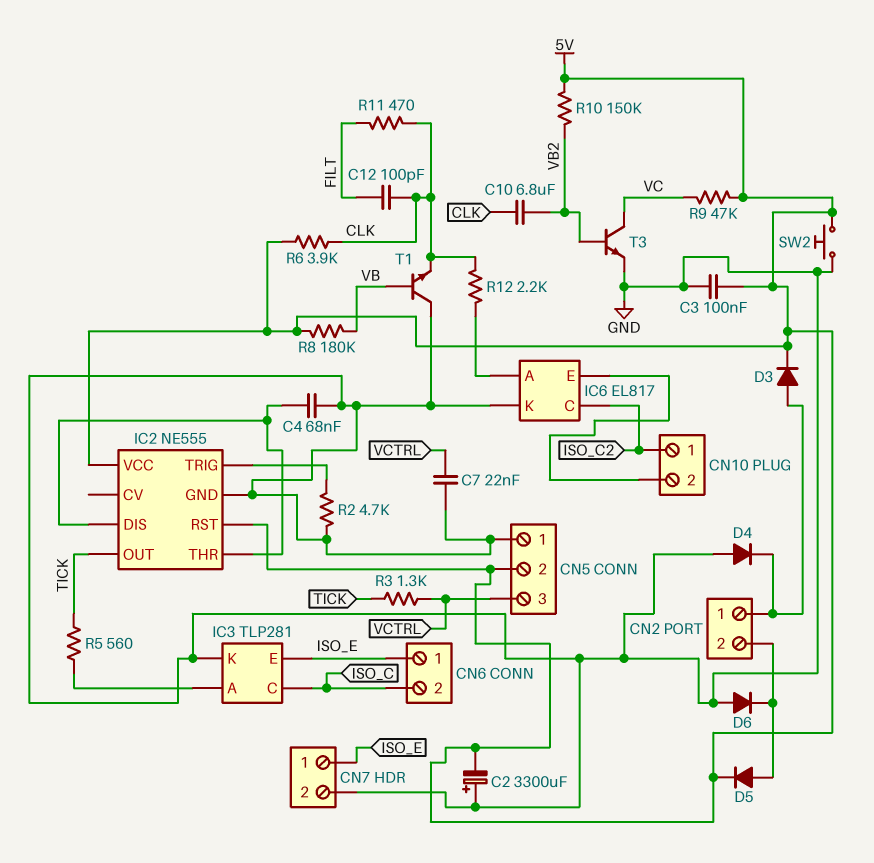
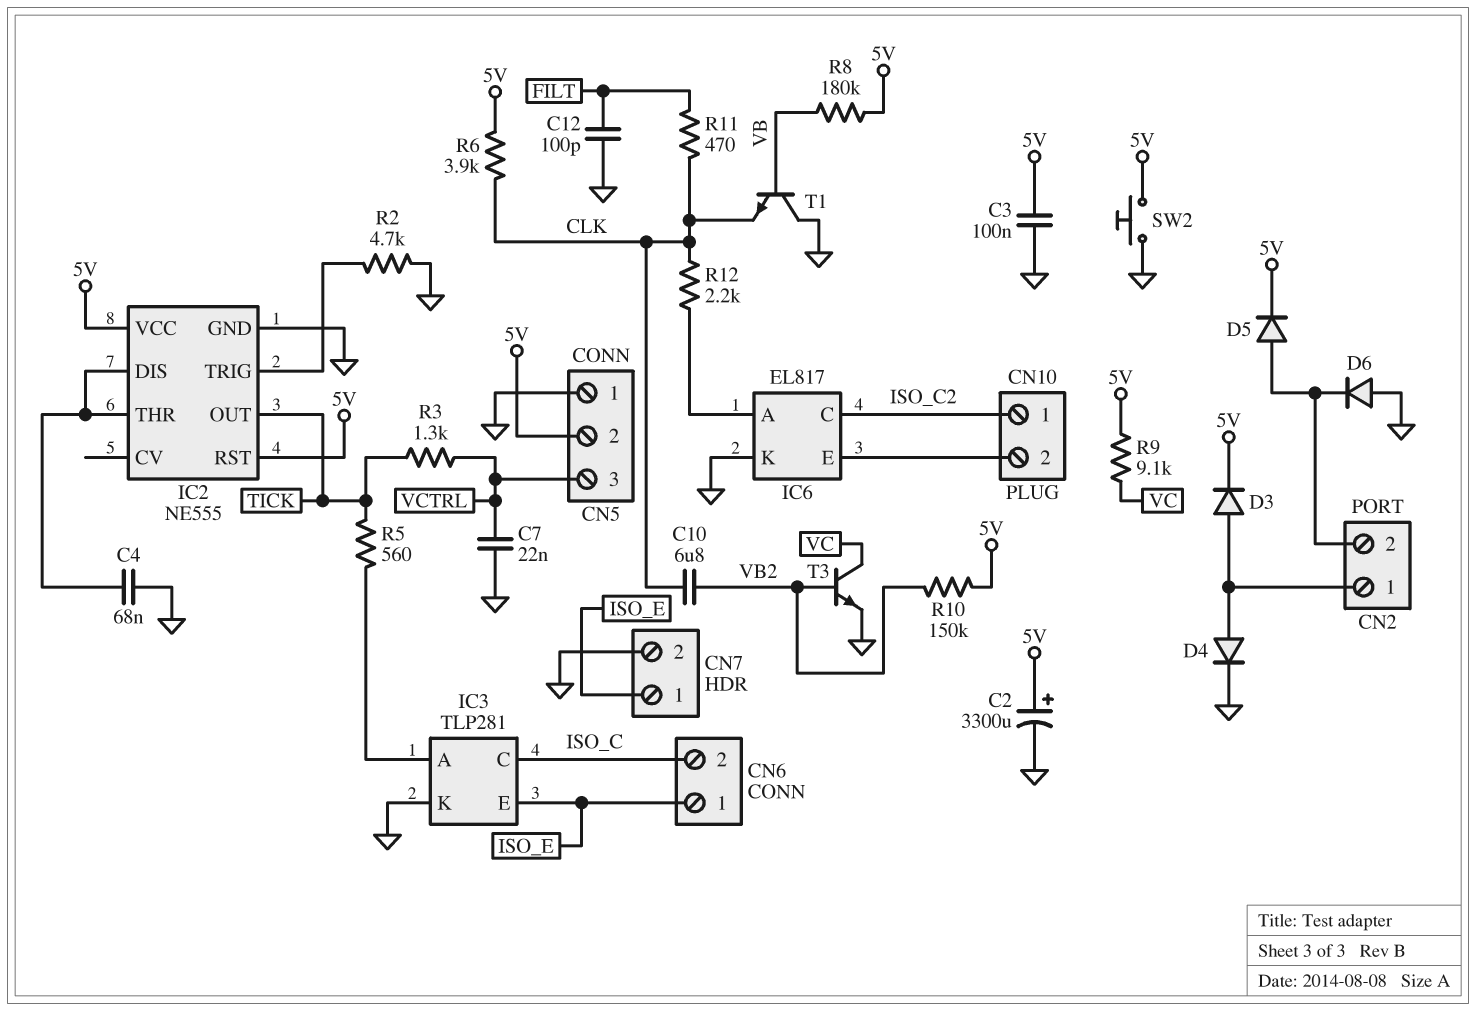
C2: 3300uF (plus GND, minus 5V) -> 3300uF (plus 5V, minus GND)
C12: 100pF (CLK, FILT) -> 100pF (FILT, GND)
D4: diode (A GND, K CN2/1) -> diode (A CN2/1, K GND)
R9: 47k (5V, VC) -> 9.1k (5V, VC)

